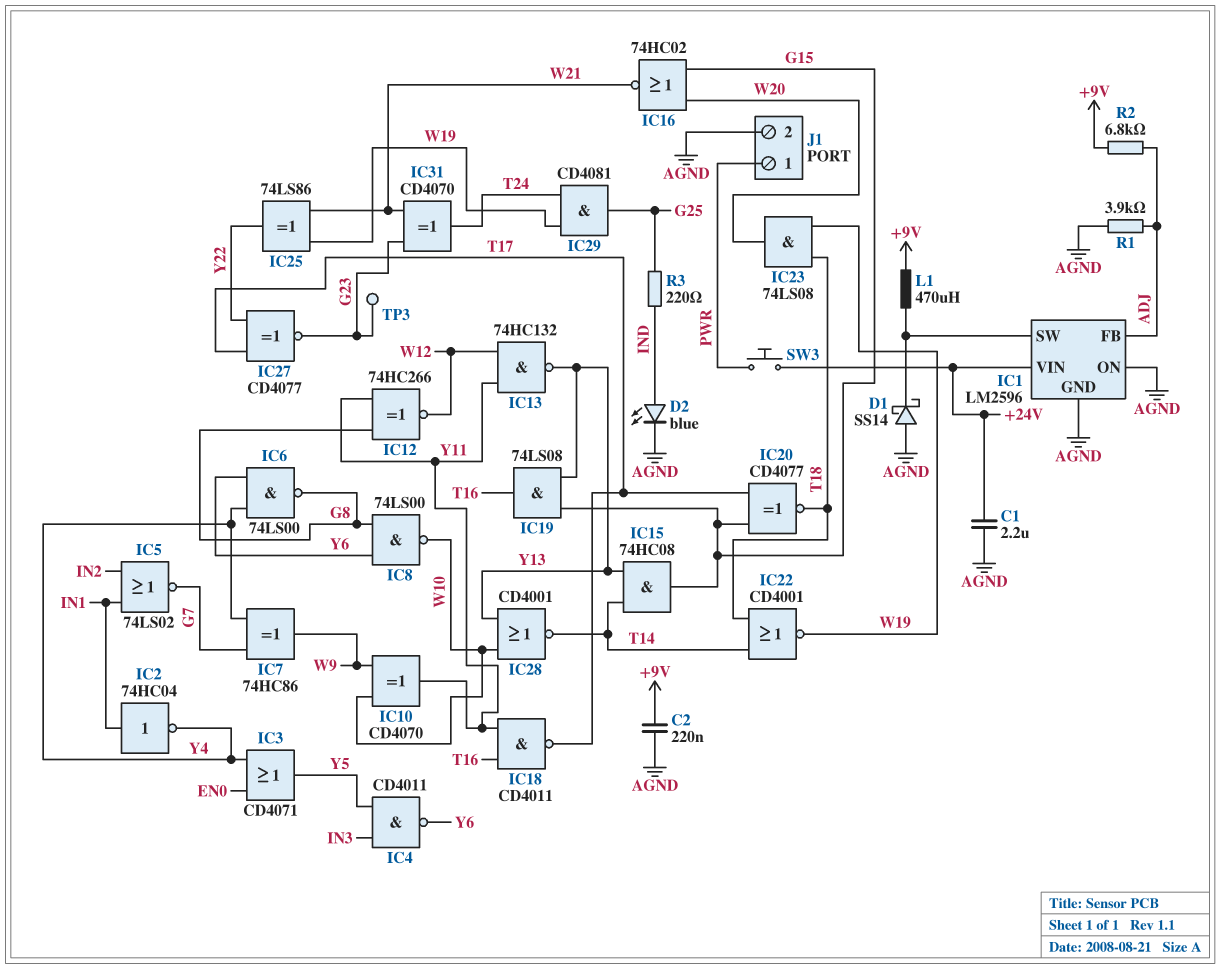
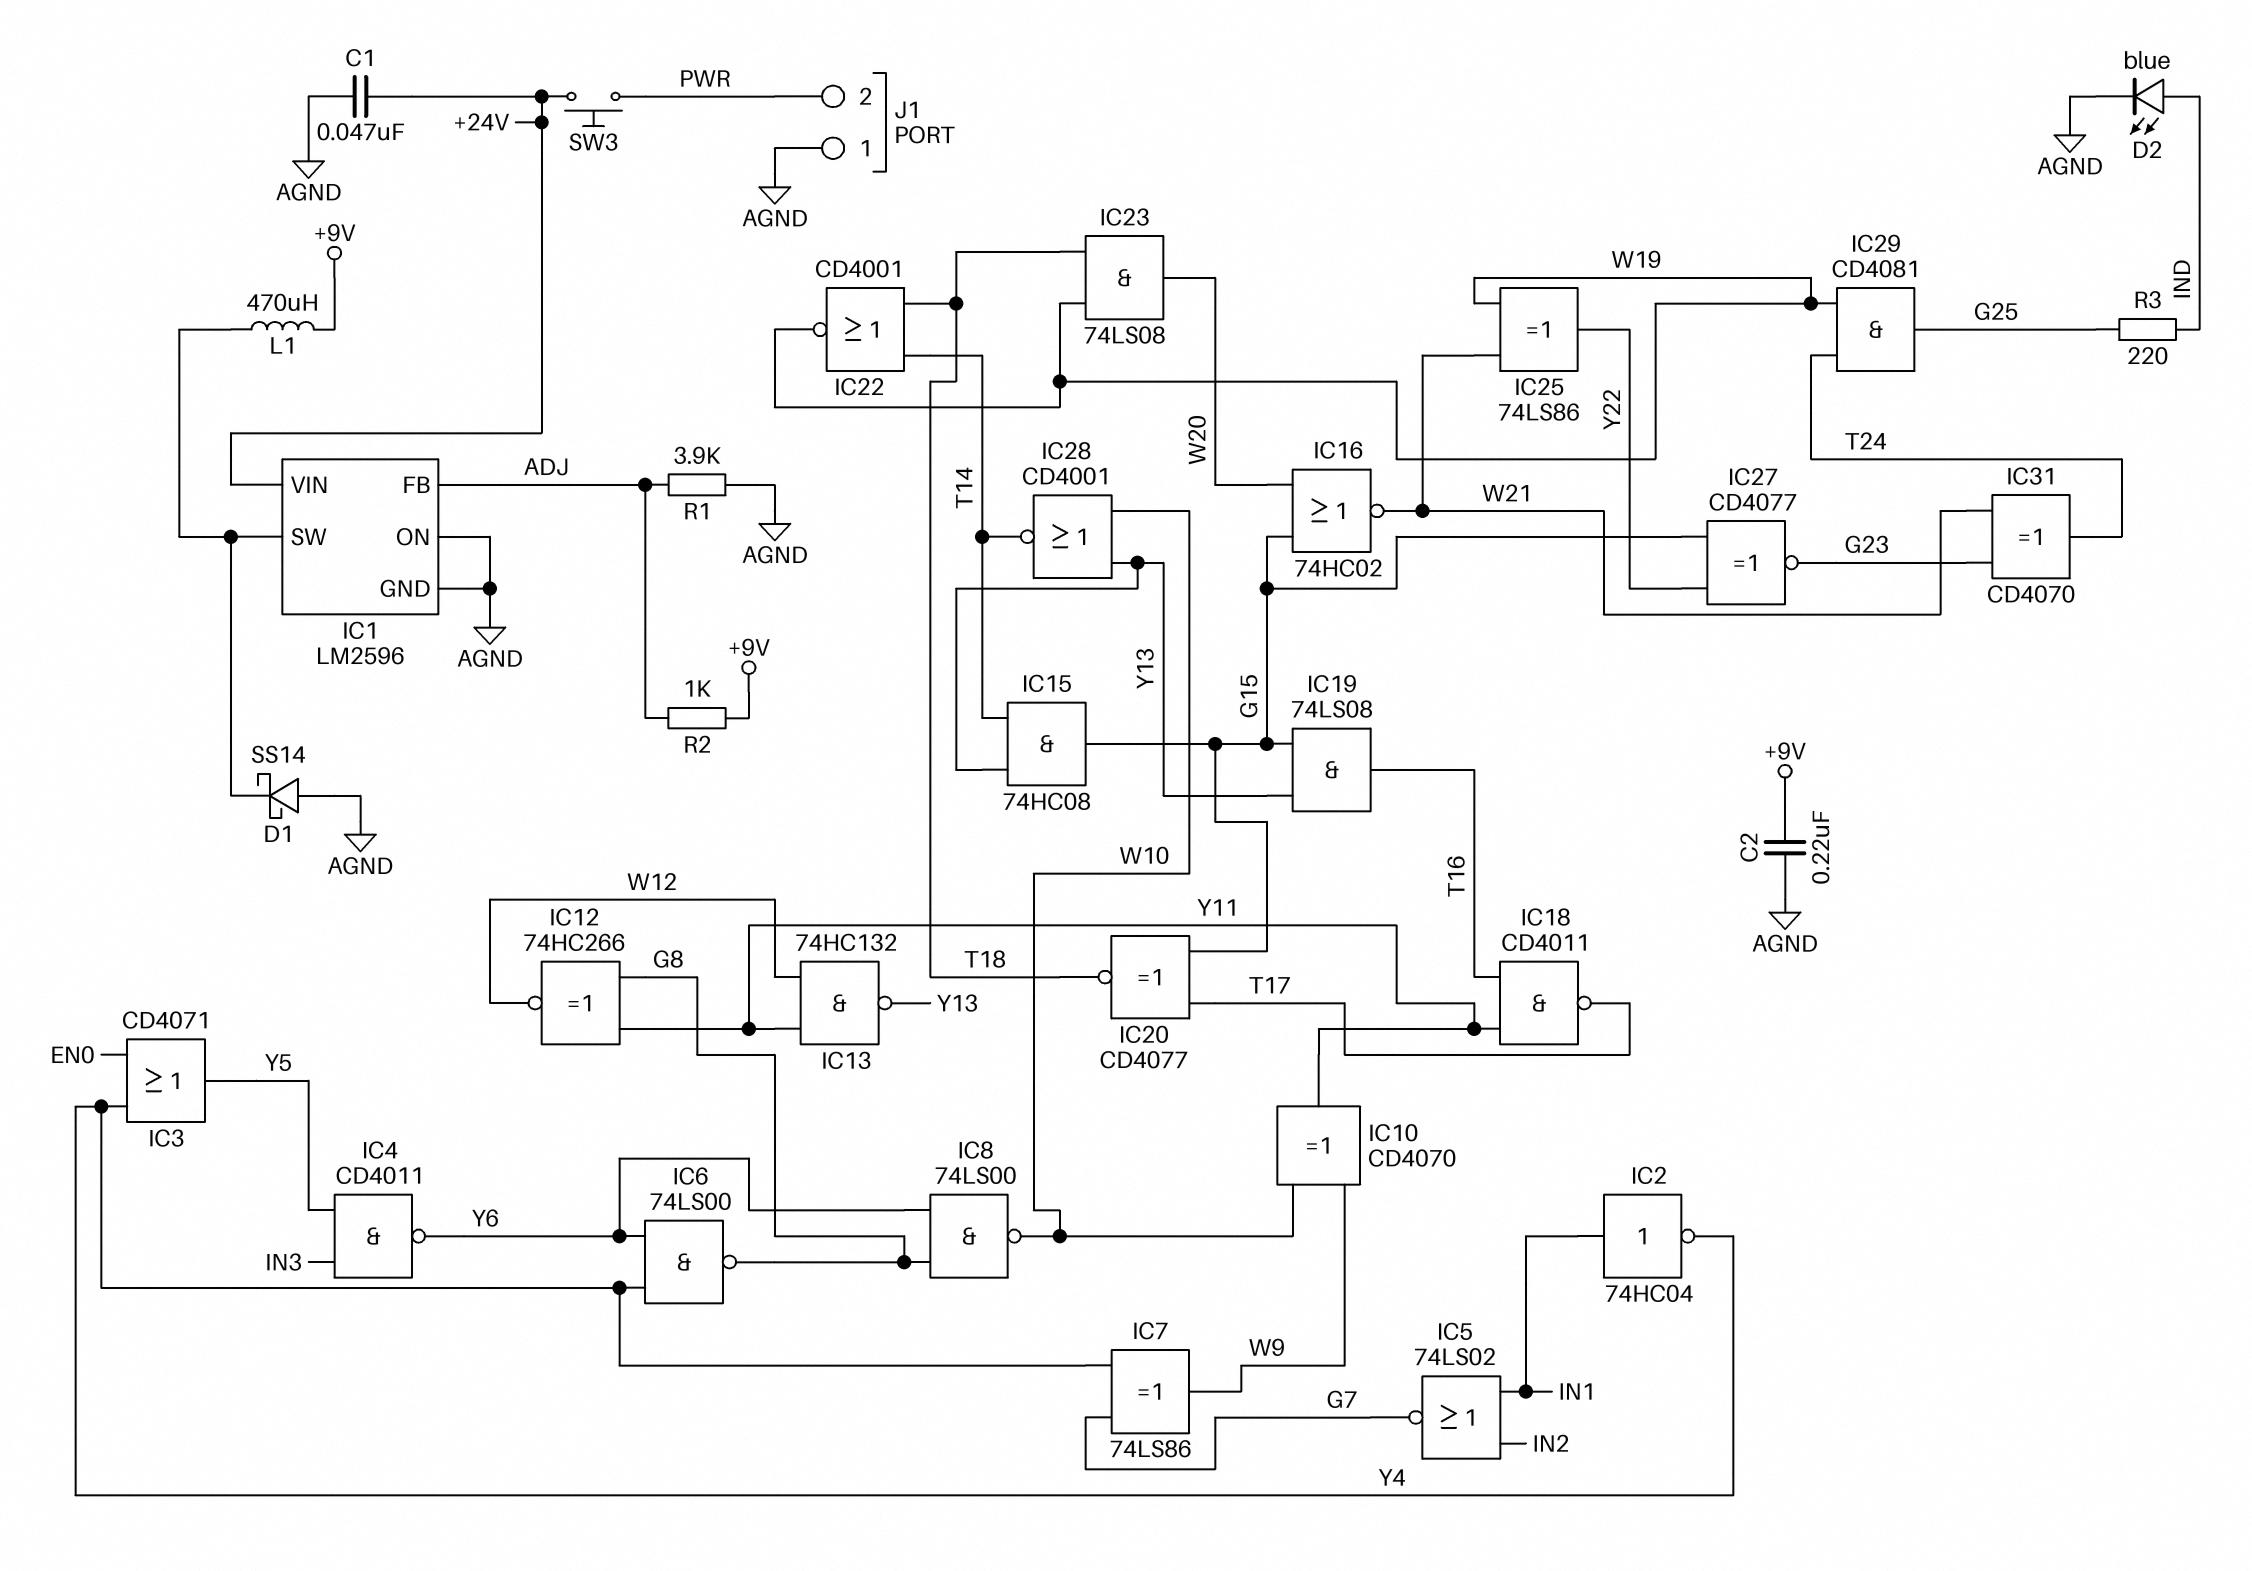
C1: 2.2uF (+24V, AGND) -> 47nF (+24V, AGND)
IC7: XOR 74HC86 (in G7, in Y4, out W9) -> XOR 74LS86 (in G7, in Y4, out W9)
IC27: XNOR CD4077 (in T17, in Y22, out G23) -> XNOR CD4077 (in G15, in Y22, out G23)
J1 pin 1: PWR -> AGND
J1 pin 2: AGND -> PWR
R2: 6.8k (+9V, ADJ) -> 1k (+9V, ADJ)
TP3: test point (G23) -> none

